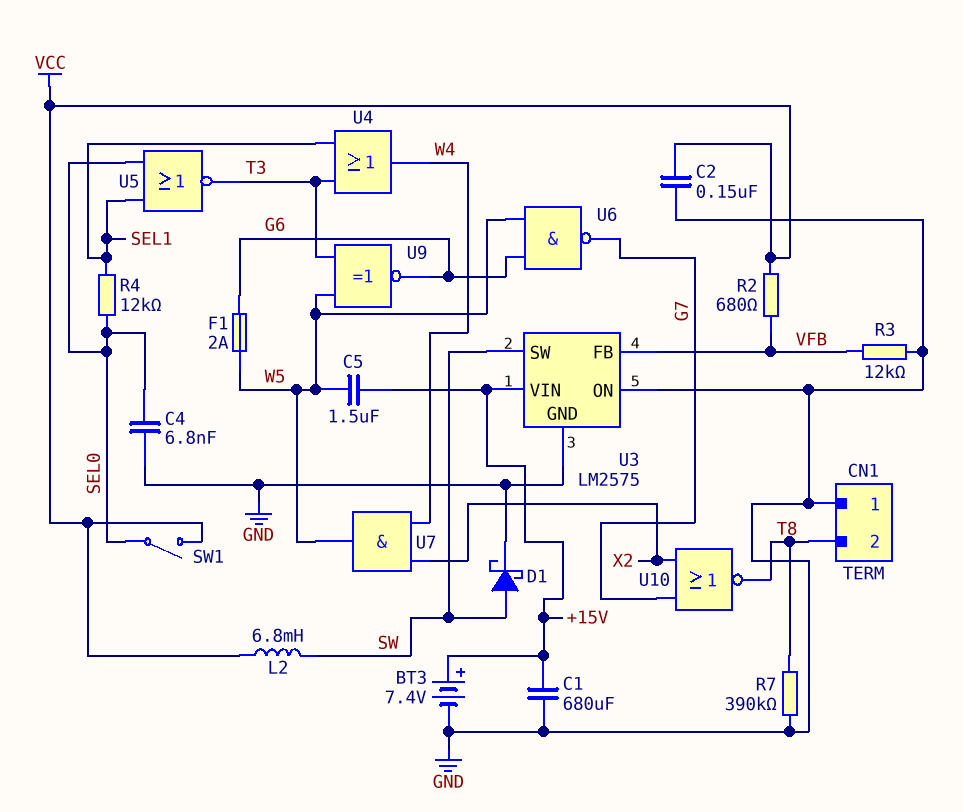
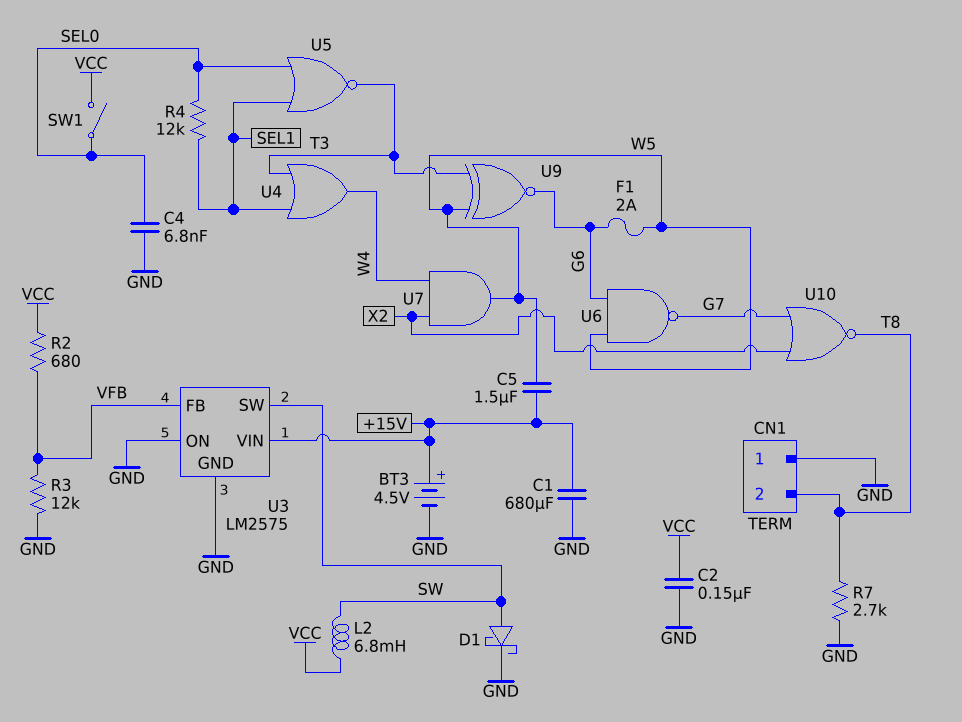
BT3: 7.4V (plus +15V, minus GND) -> 4.5V (plus +15V, minus GND)
R7: 390k (GND, T8) -> 2.7k (GND, T8)

